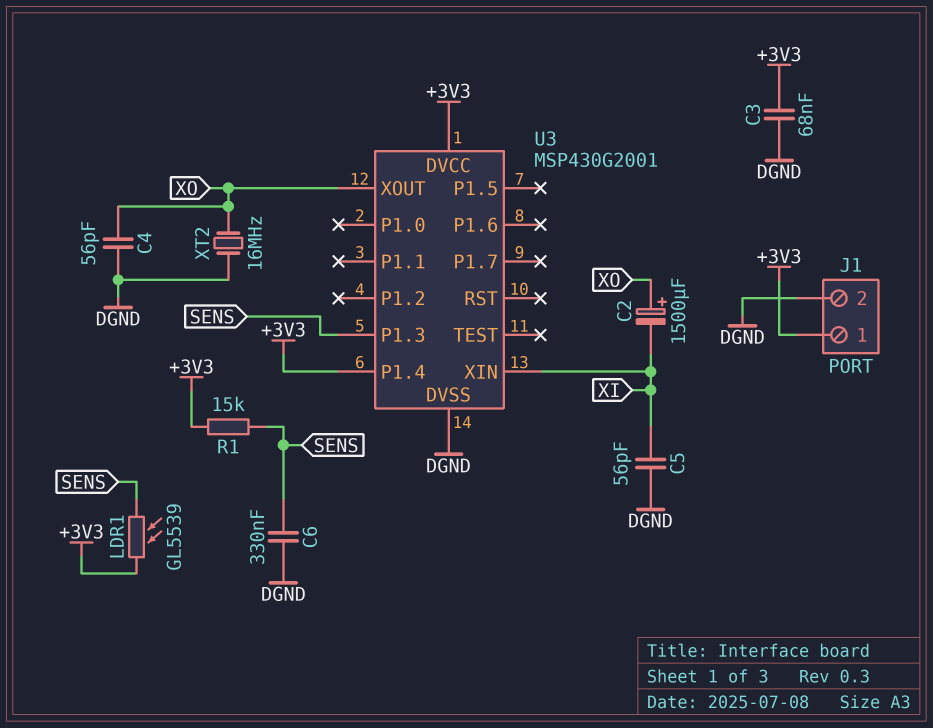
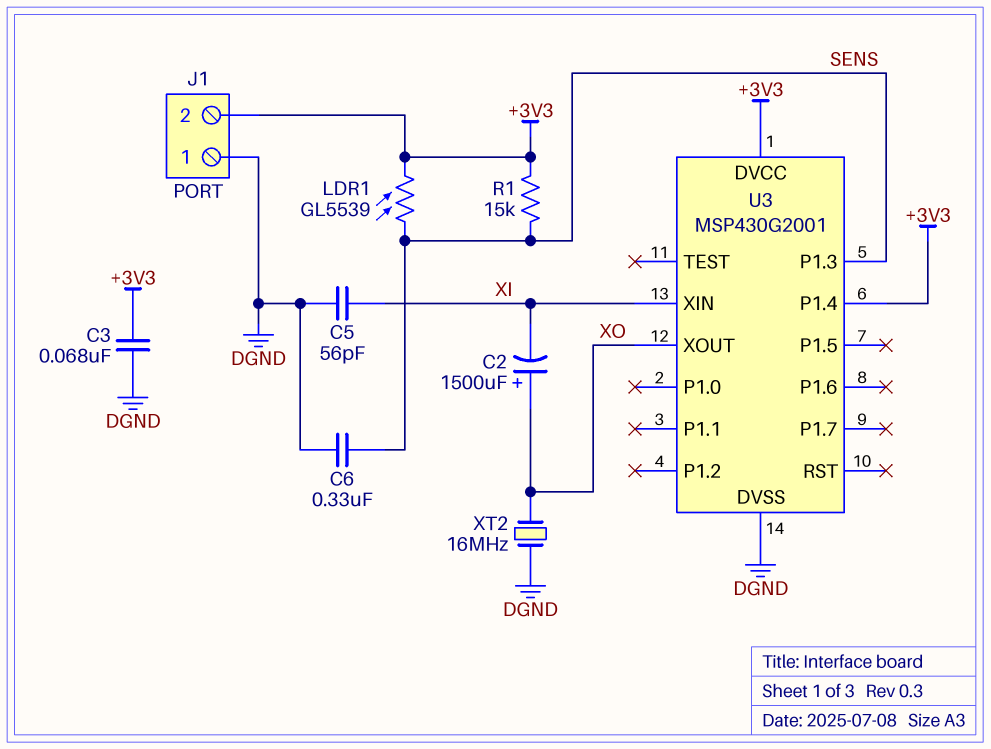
C4: 56pF (DGND, XO) -> none
J1 pin 1: +3V3 -> DGND
J1 pin 2: DGND -> +3V3

